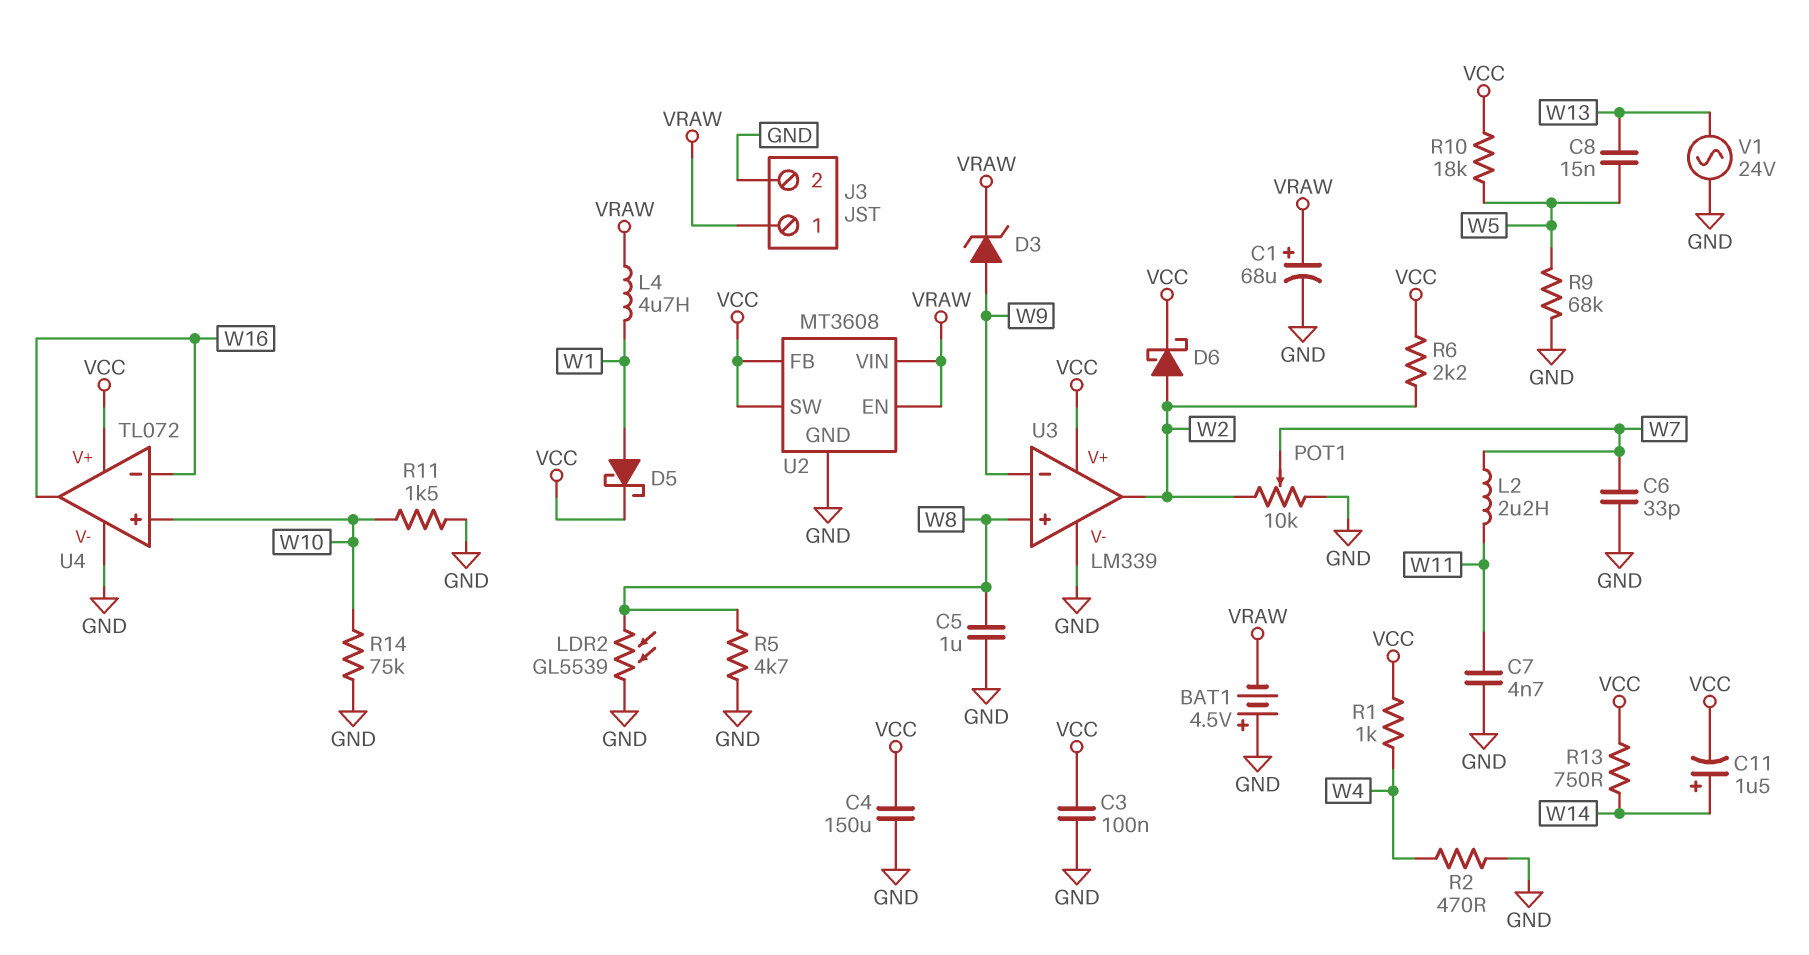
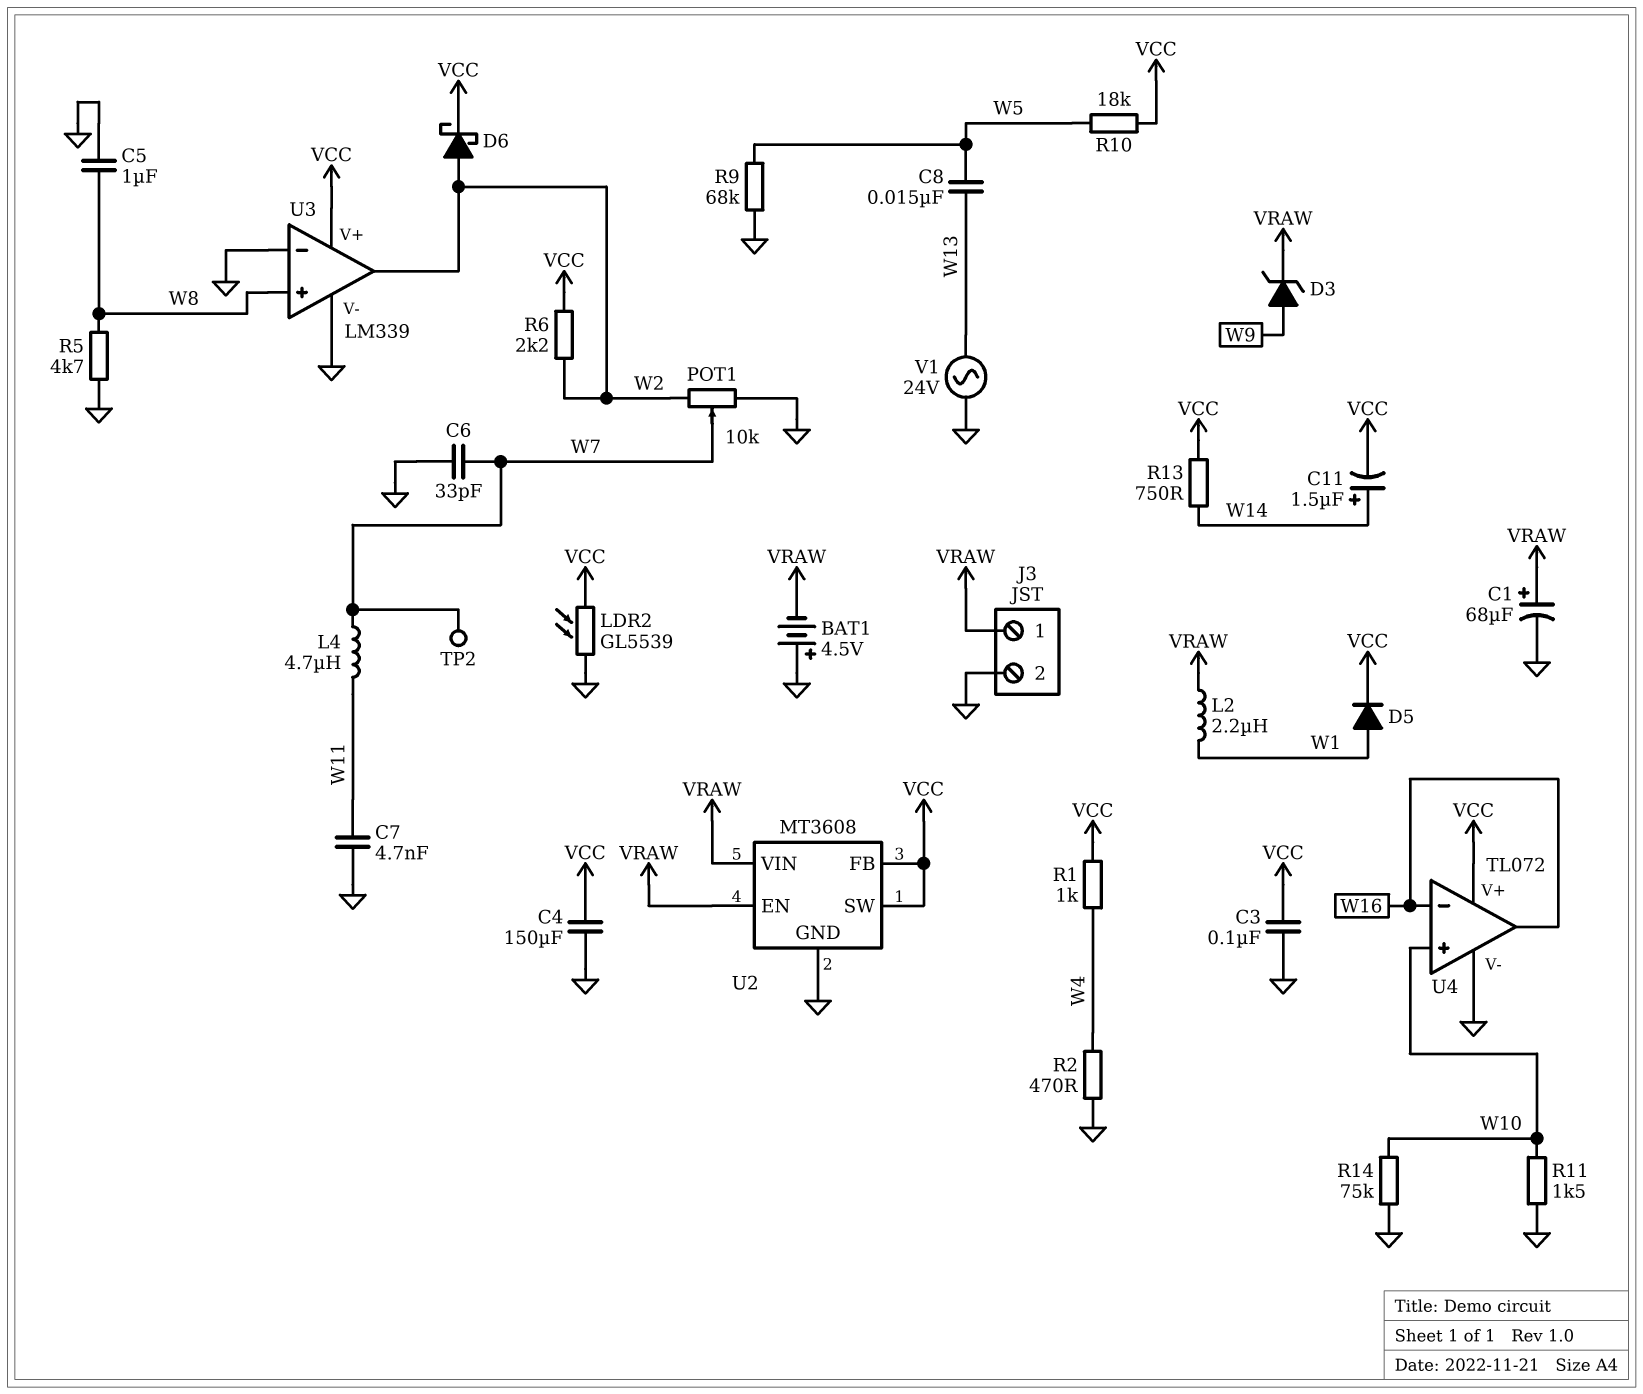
D5: schottky (A W1, K VCC) -> diode (A W1, K VCC)
L2: 2.2uH (W7, W11) -> 2.2uH (VRAW, W1)
L4: 4.7uH (VRAW, W1) -> 4.7uH (W7, W11)
LDR2: GL5539 (GND, W8) -> GL5539 (GND, VCC)
TP2: none -> test point (W7)
U3 pin in-: W9 -> GND

